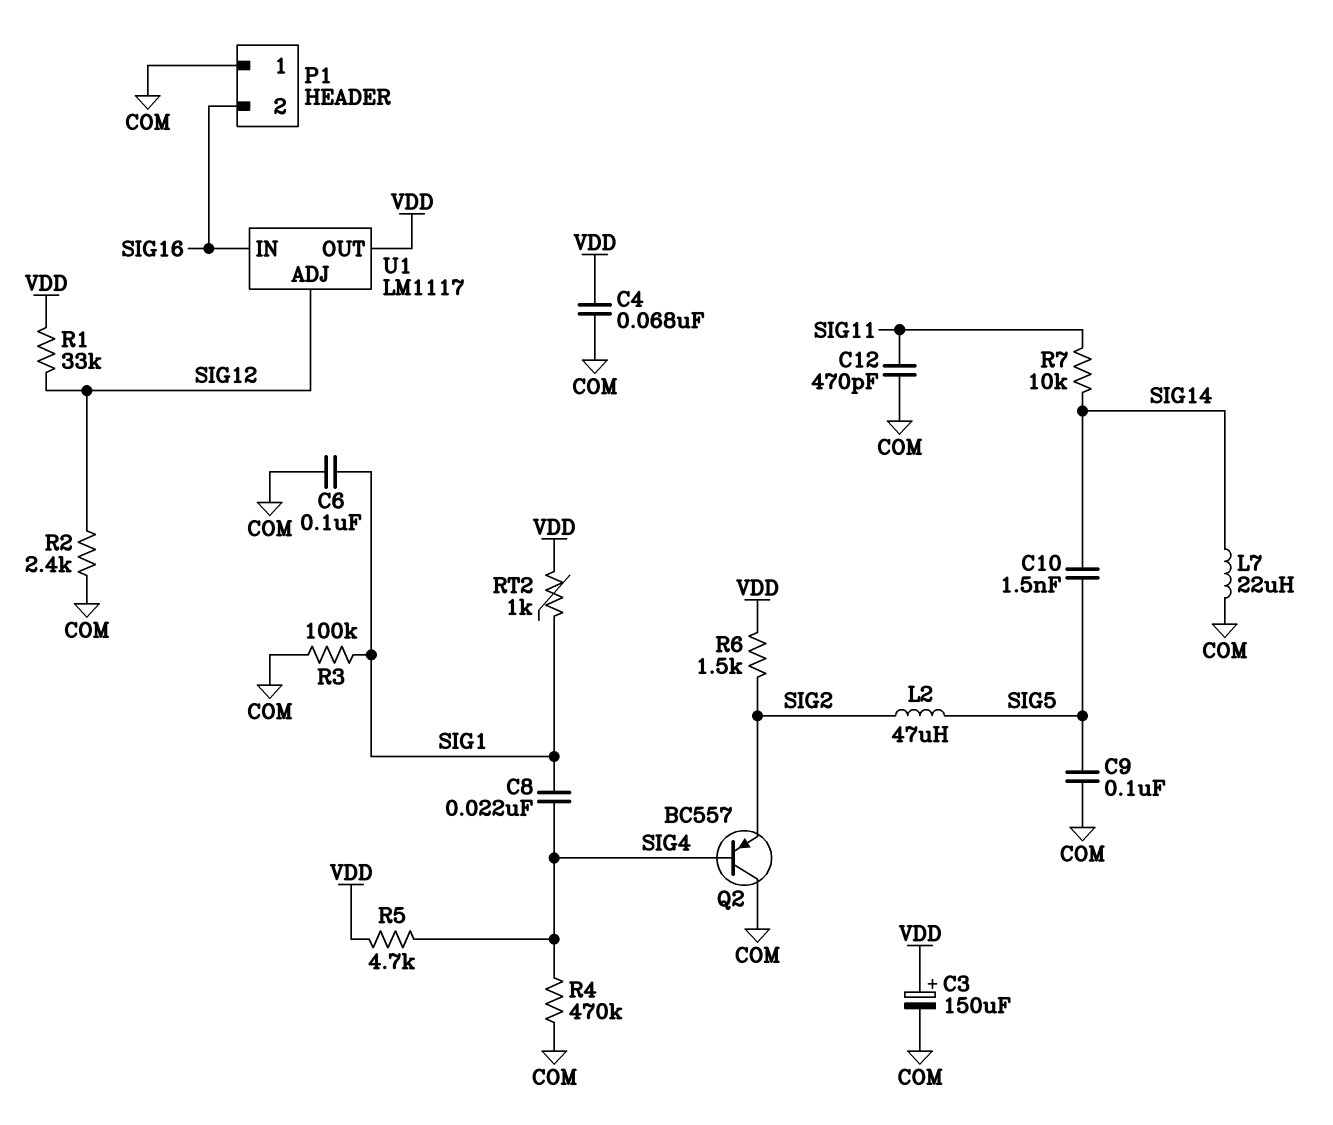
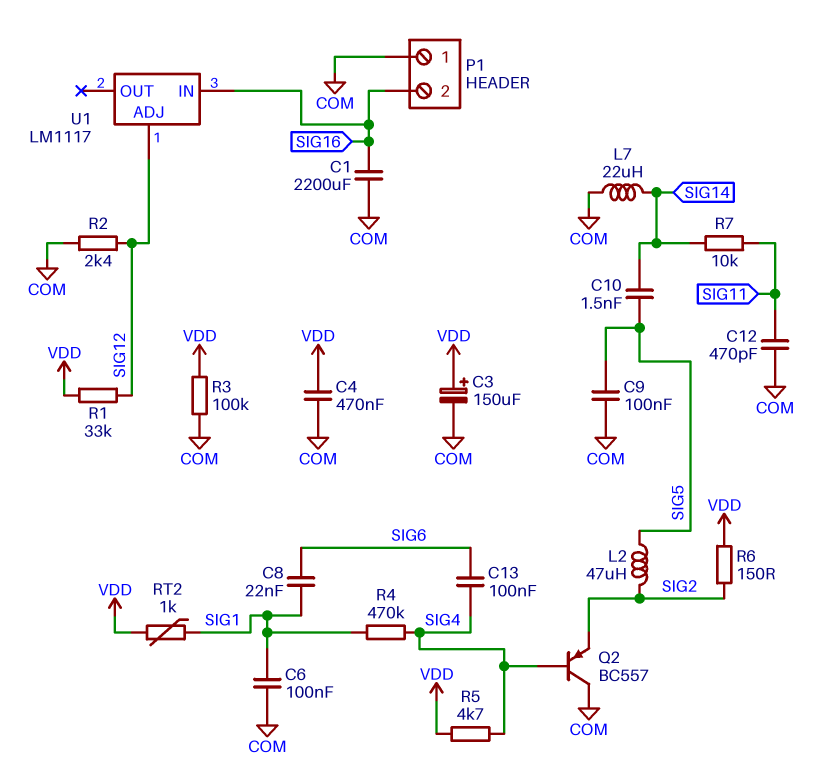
C1: none -> 2200uF (COM, SIG16)
C4: 68nF (COM, VDD) -> 470nF (COM, VDD)
C8: 22nF (SIG1, SIG4) -> 22nF (SIG1, SIG6)
C13: none -> 100nF (SIG4, SIG6)
R3: 100k (COM, SIG1) -> 100k (COM, VDD)
R4: 470k (COM, SIG4) -> 470k (SIG1, SIG4)
R6: 1.5k (SIG2, VDD) -> 150 (SIG2, VDD)
U1 pin OUT: VDD -> none

